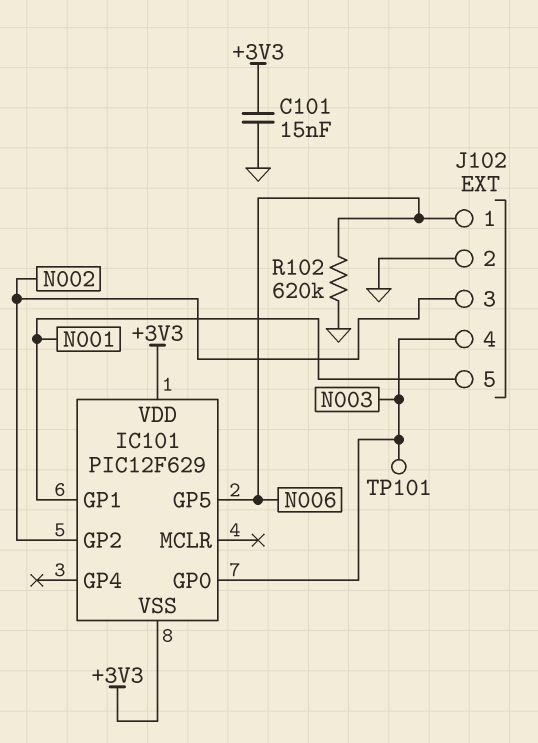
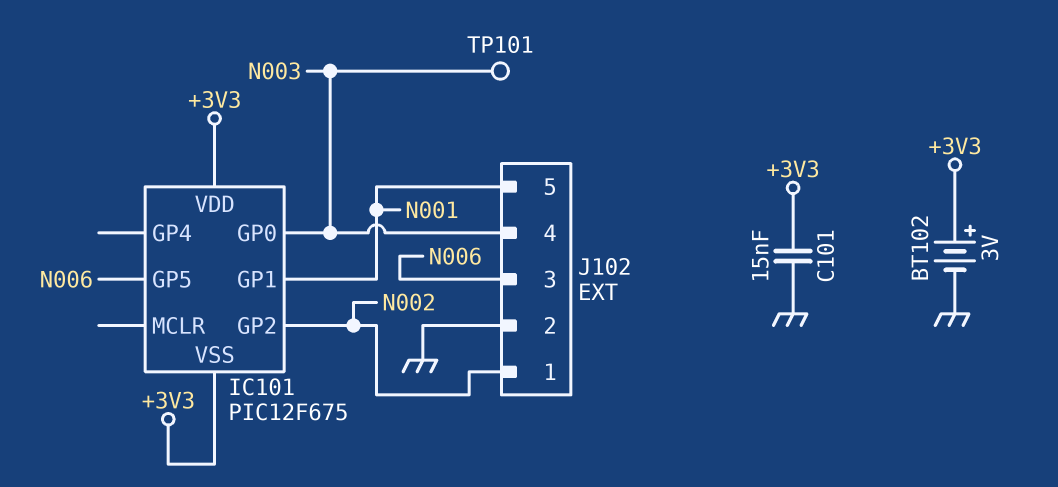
BT102: none -> 3V (plus +3V3, minus GND)
IC101: PIC12F629 -> PIC12F675
J102 pin 1: N006 -> N002
J102 pin 3: N002 -> N006
R102: 620k (GND, N006) -> none

